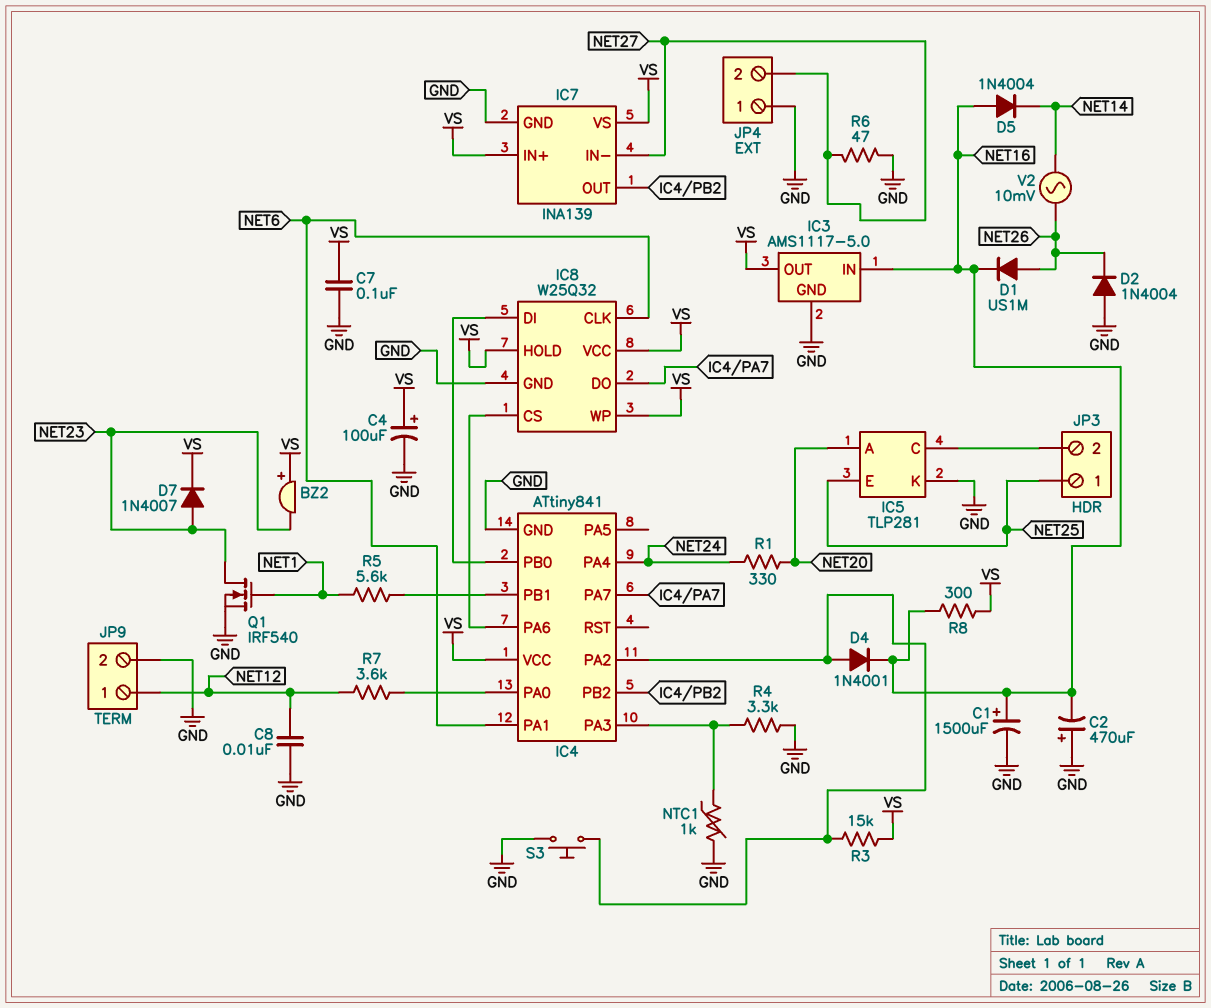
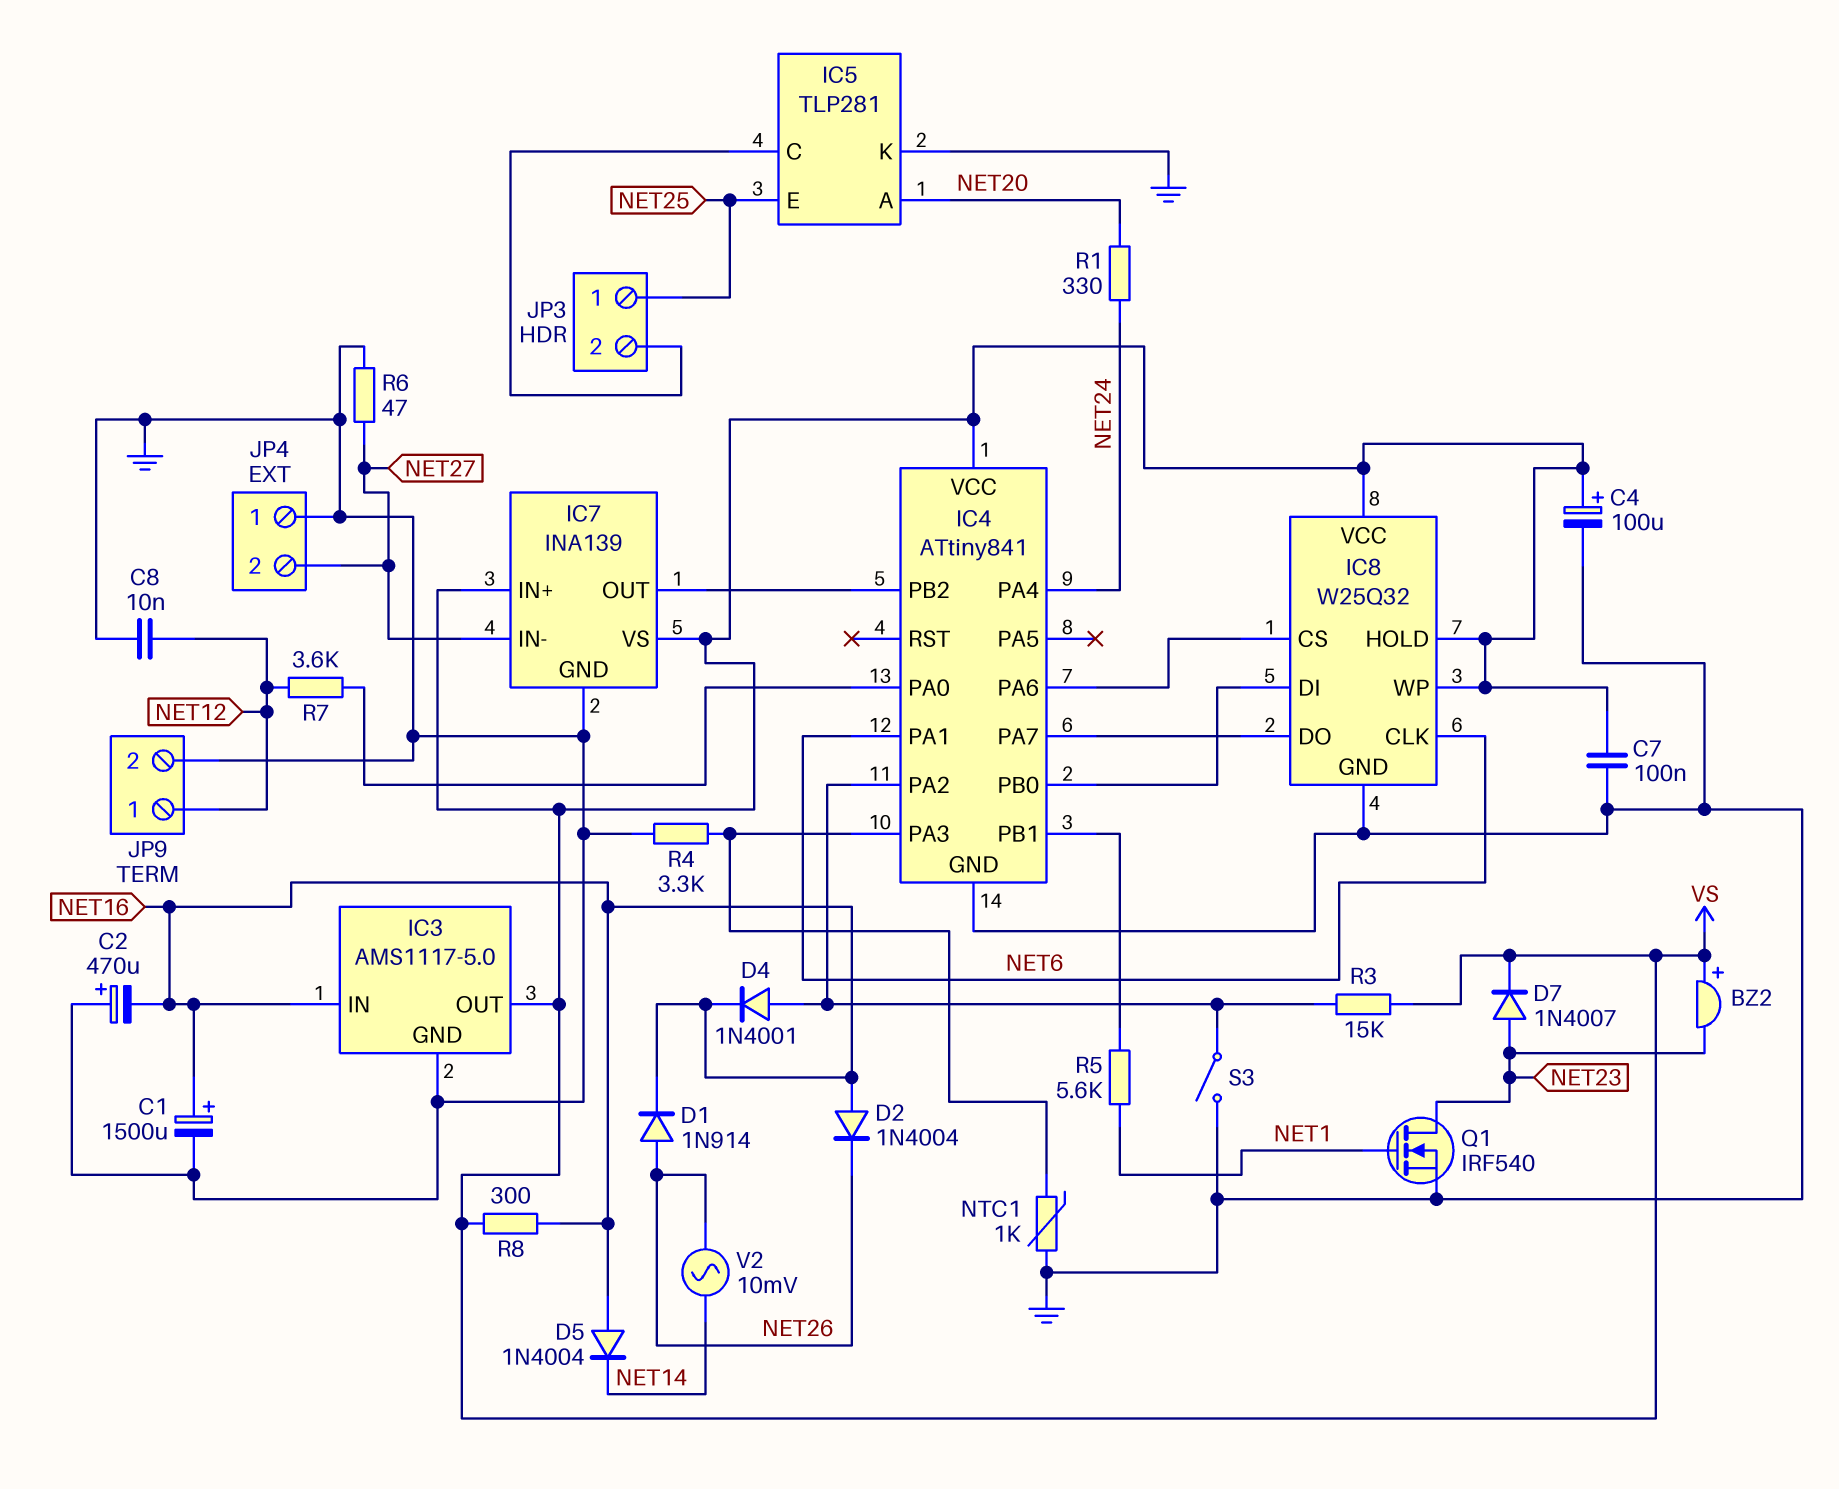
D1: diode US1M (A NET26, K NET16) -> diode 1N914 (A NET26, K NET16)
D2: diode 1N4004 (A GND, K NET26) -> diode 1N4004 (A NET16, K NET26)
S3: button (GND, IC4/PA2) -> switch (GND, IC4/PA2)

